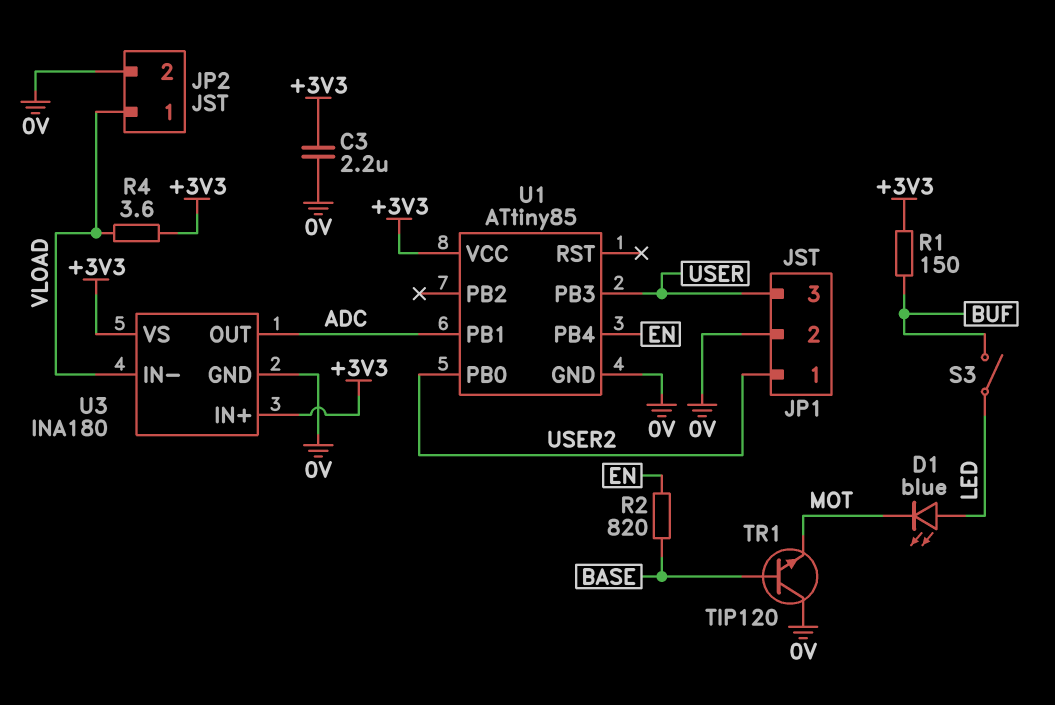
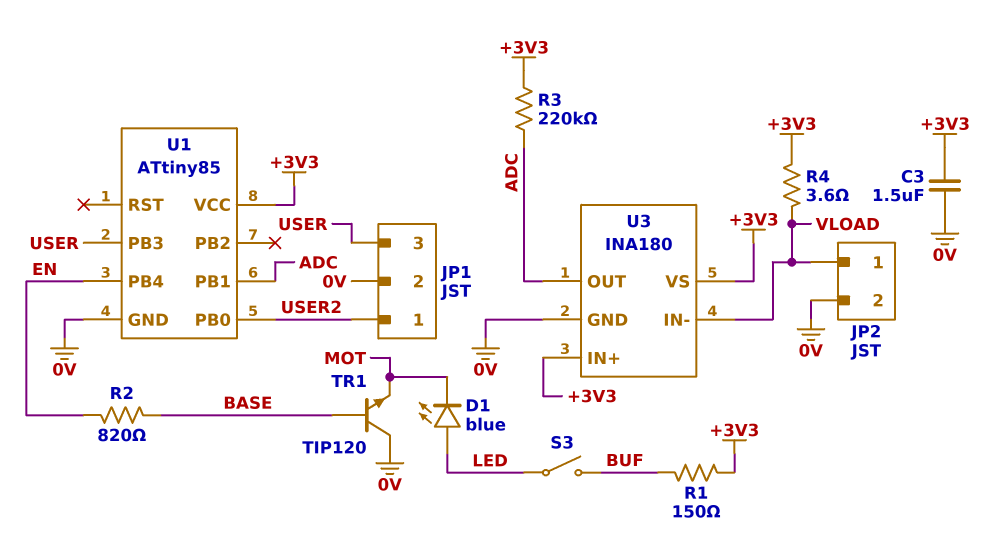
C3: 2.2uF (+3V3, 0V) -> 1.5uF (+3V3, 0V)
R3: none -> 220k (+3V3, ADC)

